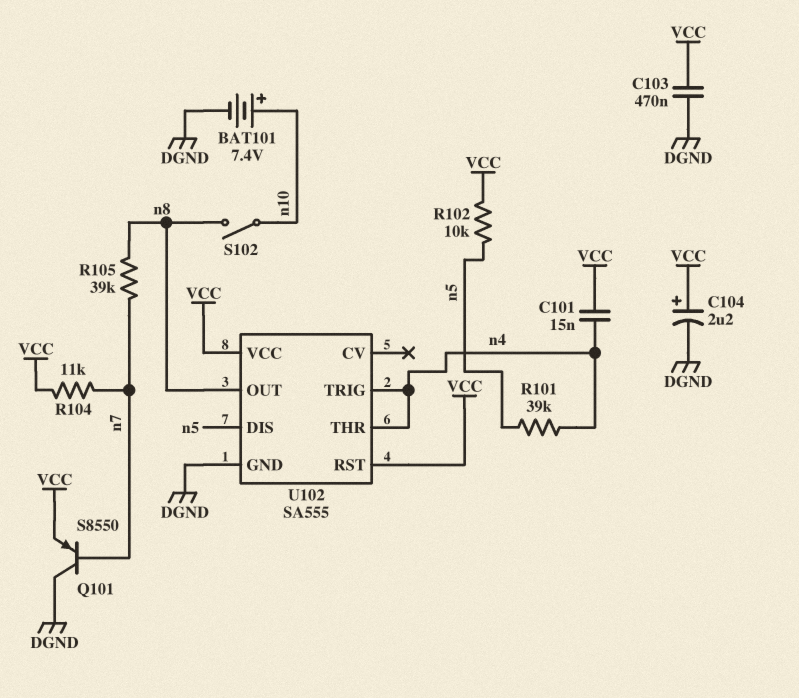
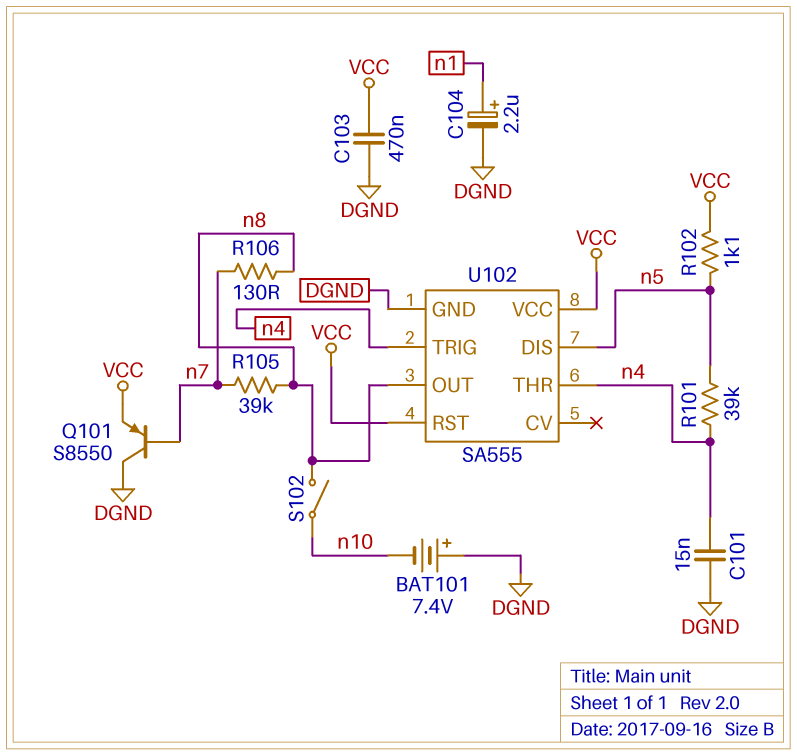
BAT101: 7.4V (plus n10, minus DGND) -> 7.4V (plus DGND, minus n10)
C101: 15nF (VCC, n4) -> 15nF (DGND, n4)
C104: 2.2uF (plus VCC, minus DGND) -> 2.2uF (plus n1, minus DGND)
R102: 10k (VCC, n5) -> 1.1k (VCC, n5)
R104: 11k (VCC, n7) -> none
R106: none -> 130 (n7, n8)

